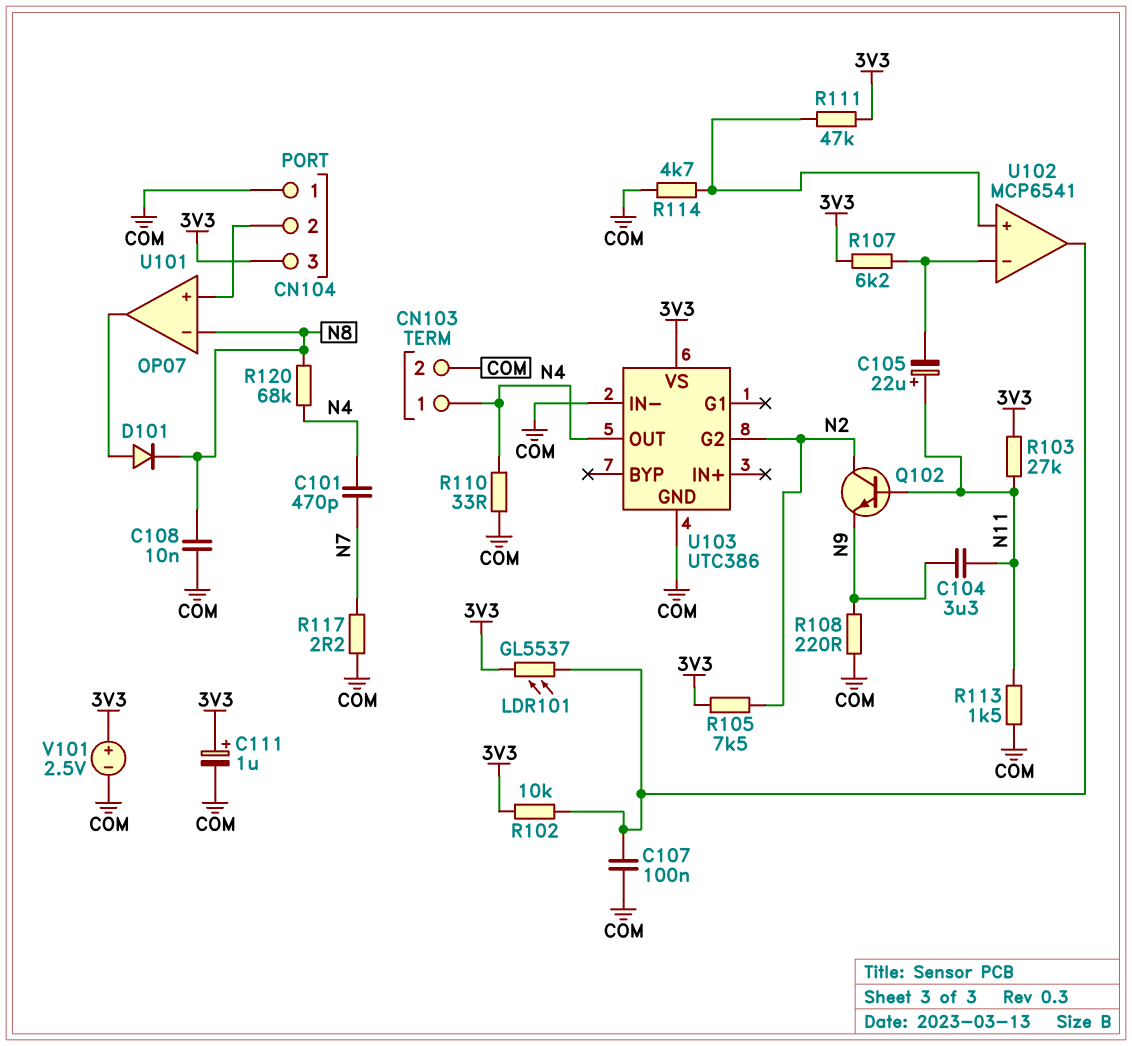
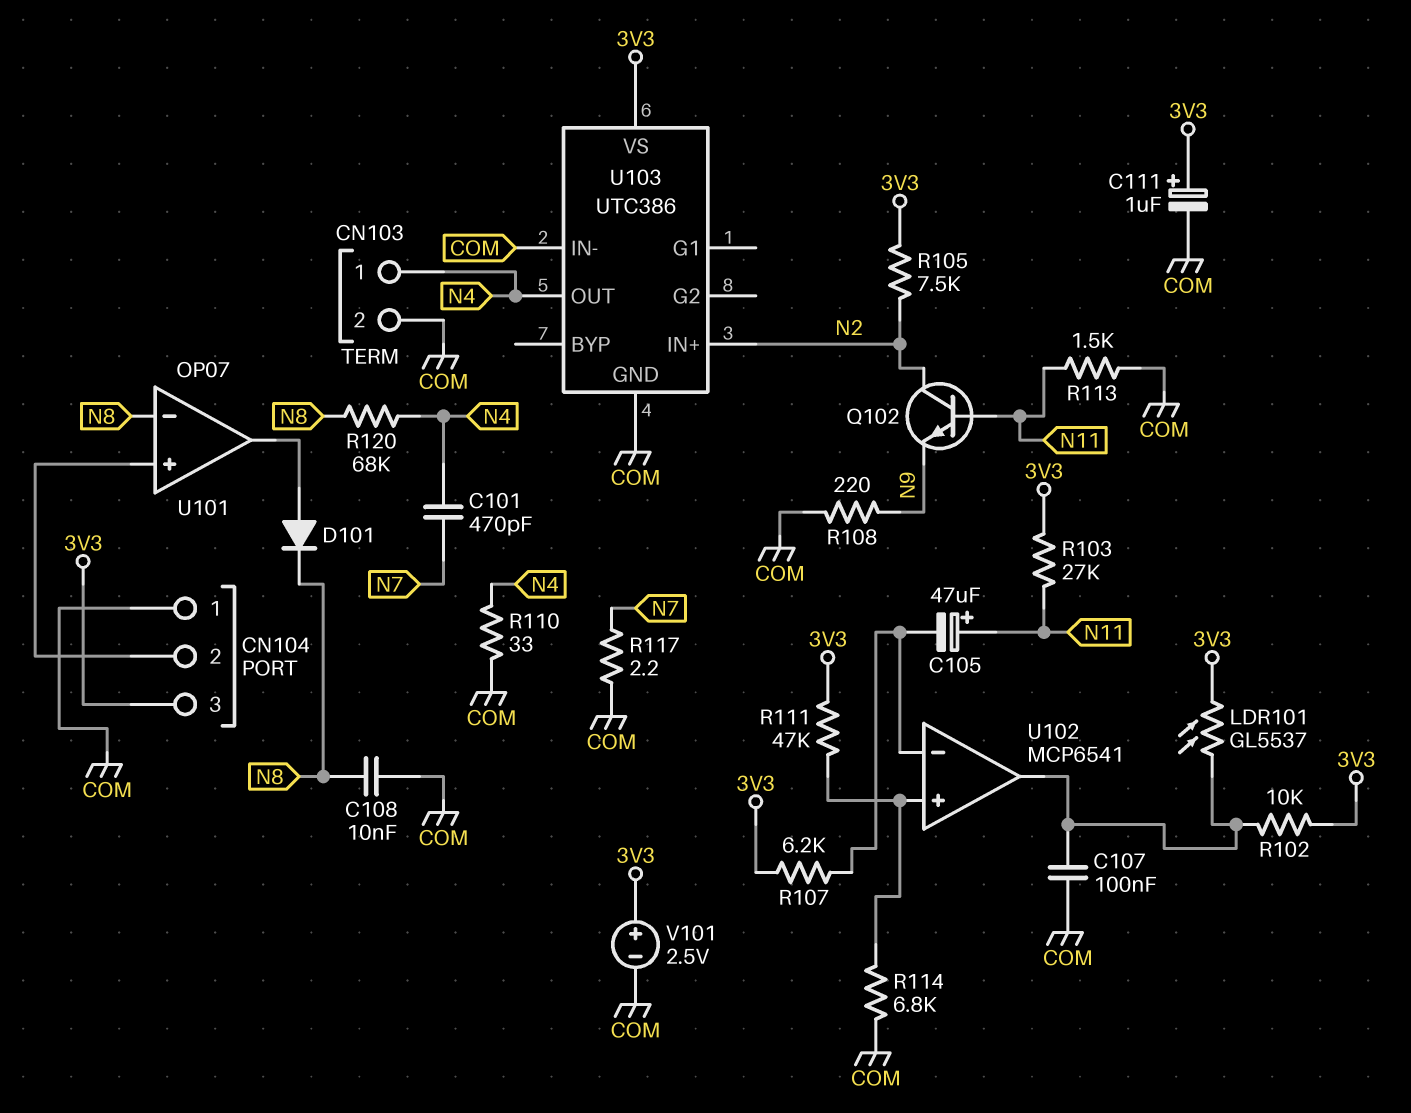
C104: 3.3uF (N9, N11) -> none
C105: 22uF (plus N11, minus U102/in-) -> 47uF (plus N11, minus U102/in-)
R114: 4.7k (COM, U102/in+) -> 6.8k (COM, U102/in+)
U103 pin G2: N2 -> none
U103 pin IN+: none -> N2

